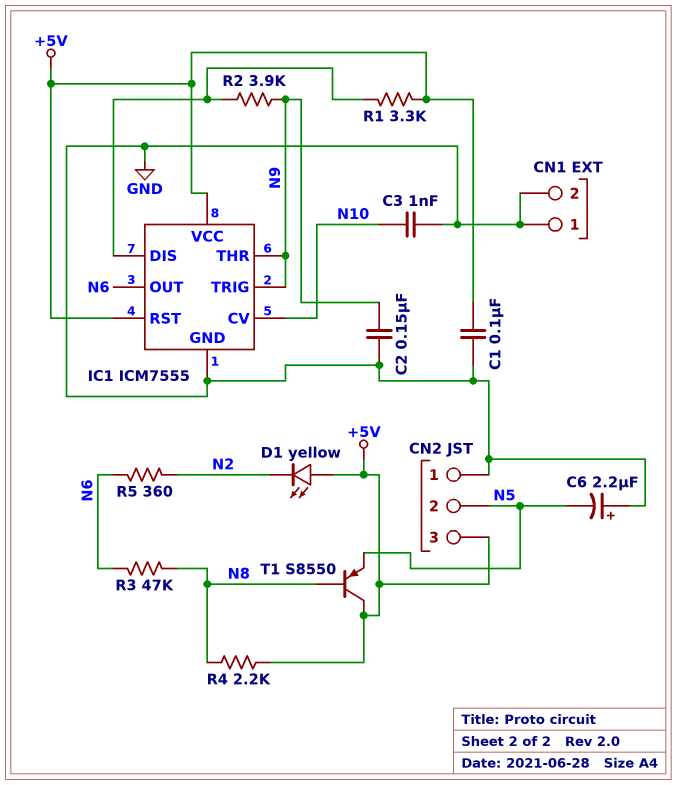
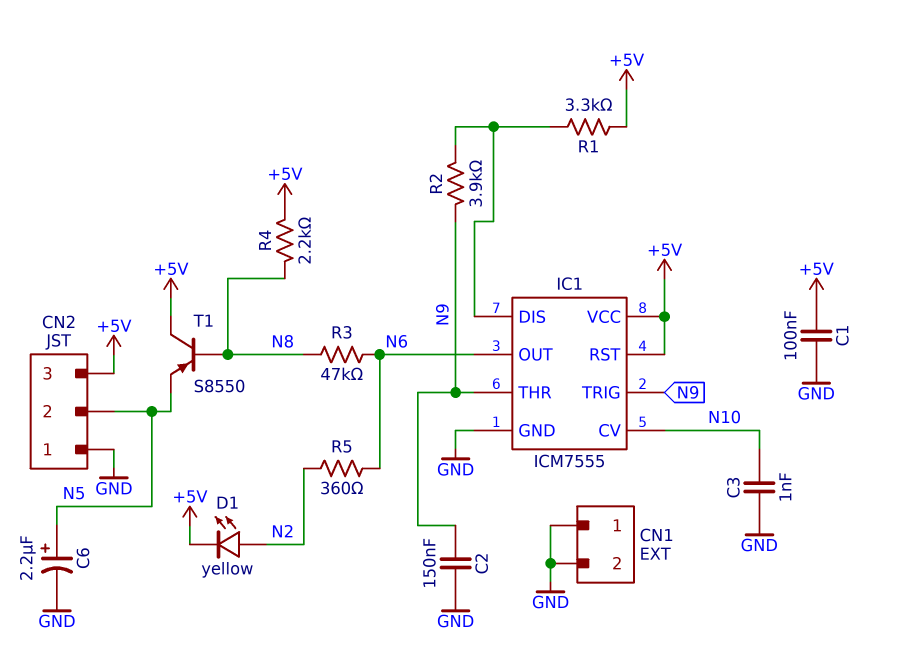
C6: 2.2uF (plus GND, minus N5) -> 2.2uF (plus N5, minus GND)
D1: LED yellow (A +5V, K N2) -> LED yellow (A N2, K +5V)

